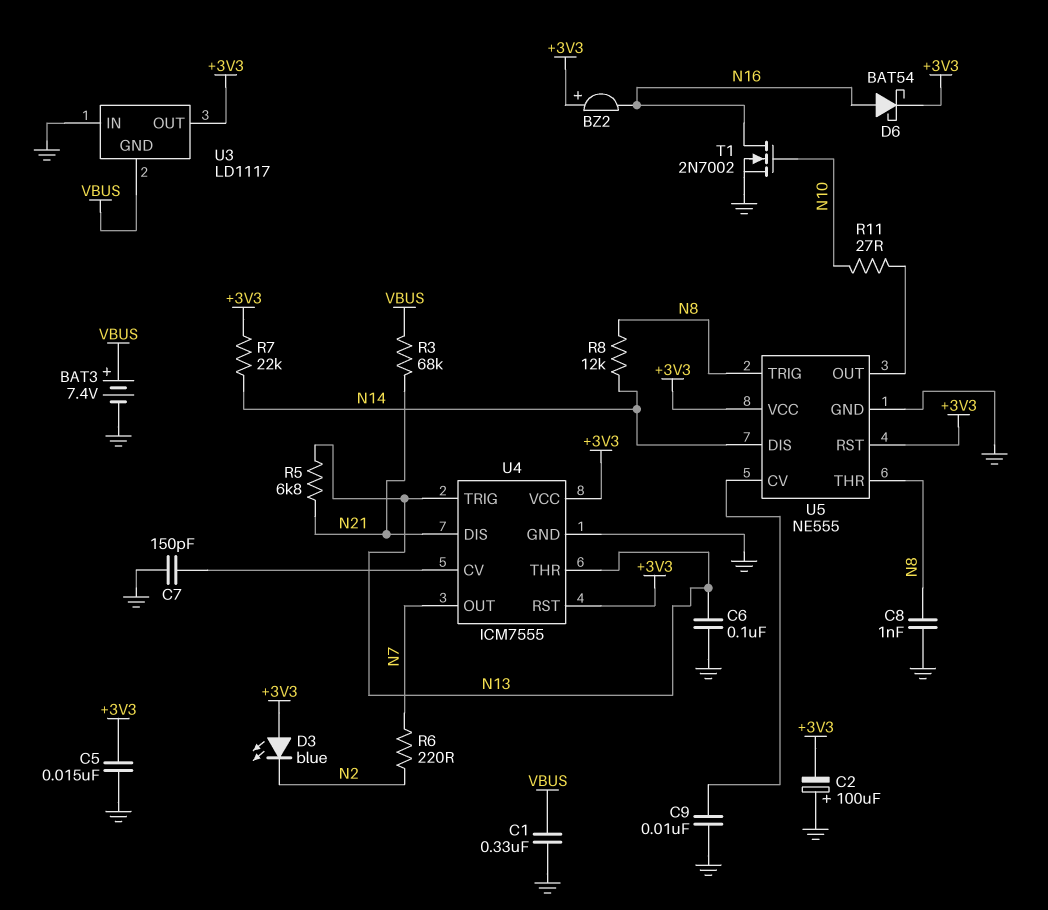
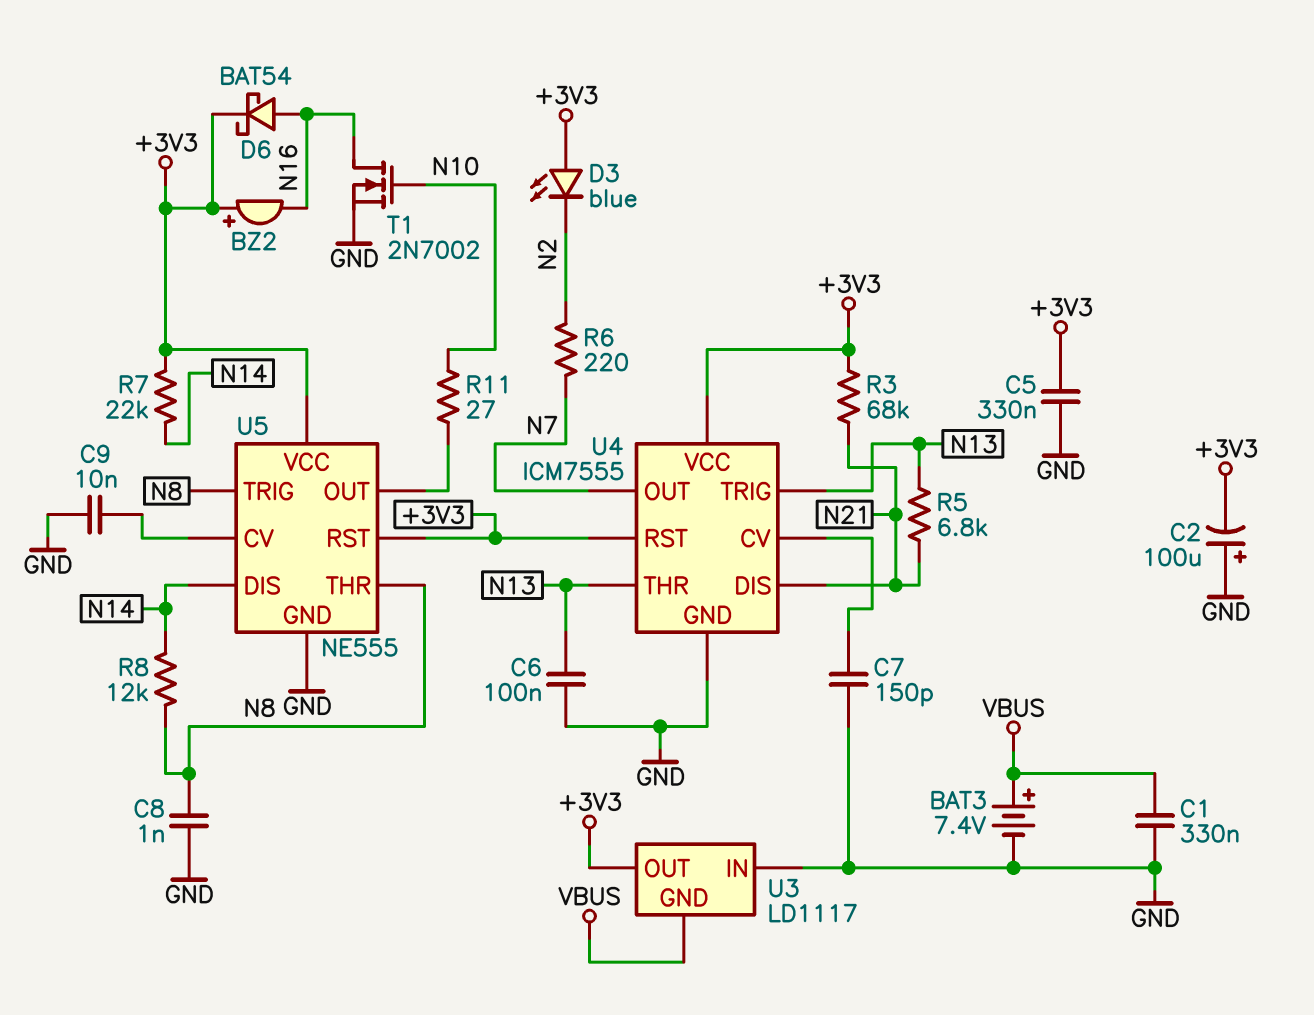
C5: 15nF (+3V3, GND) -> 330nF (+3V3, GND)
R3: 68k (N21, VBUS) -> 68k (+3V3, N21)

